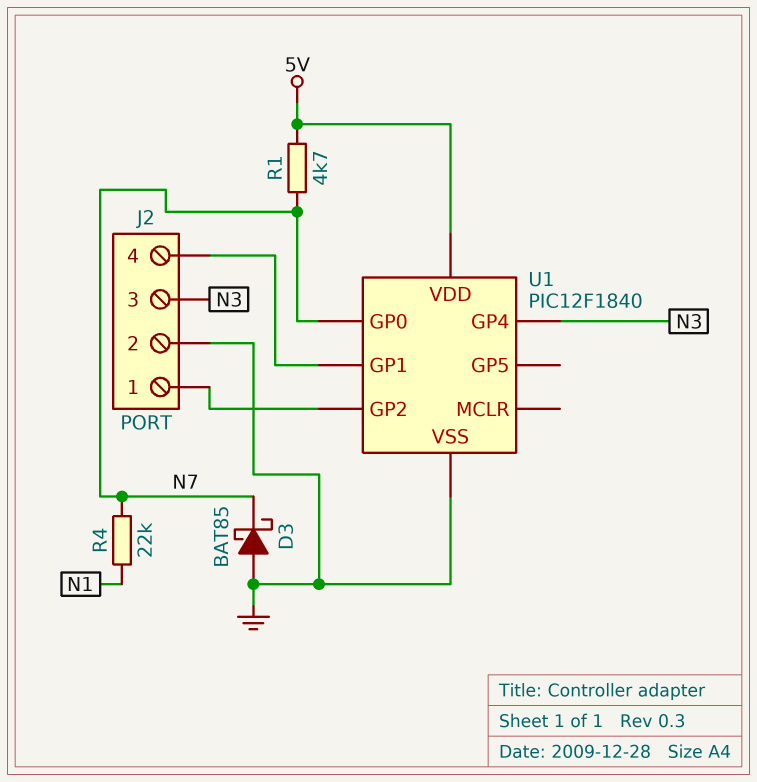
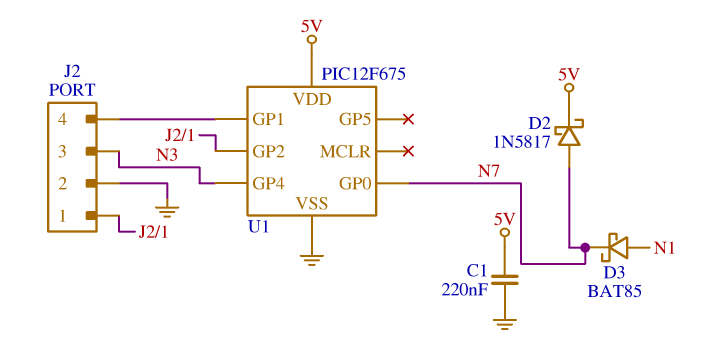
C1: none -> 220nF (5V, GND)
D2: none -> schottky 1N5817 (A N7, K 5V)
D3: schottky BAT85 (A GND, K N7) -> schottky BAT85 (A N1, K N7)
R1: 4.7k (5V, N7) -> none
R4: 22k (N1, N7) -> none
U1: PIC12F1840 -> PIC12F675

